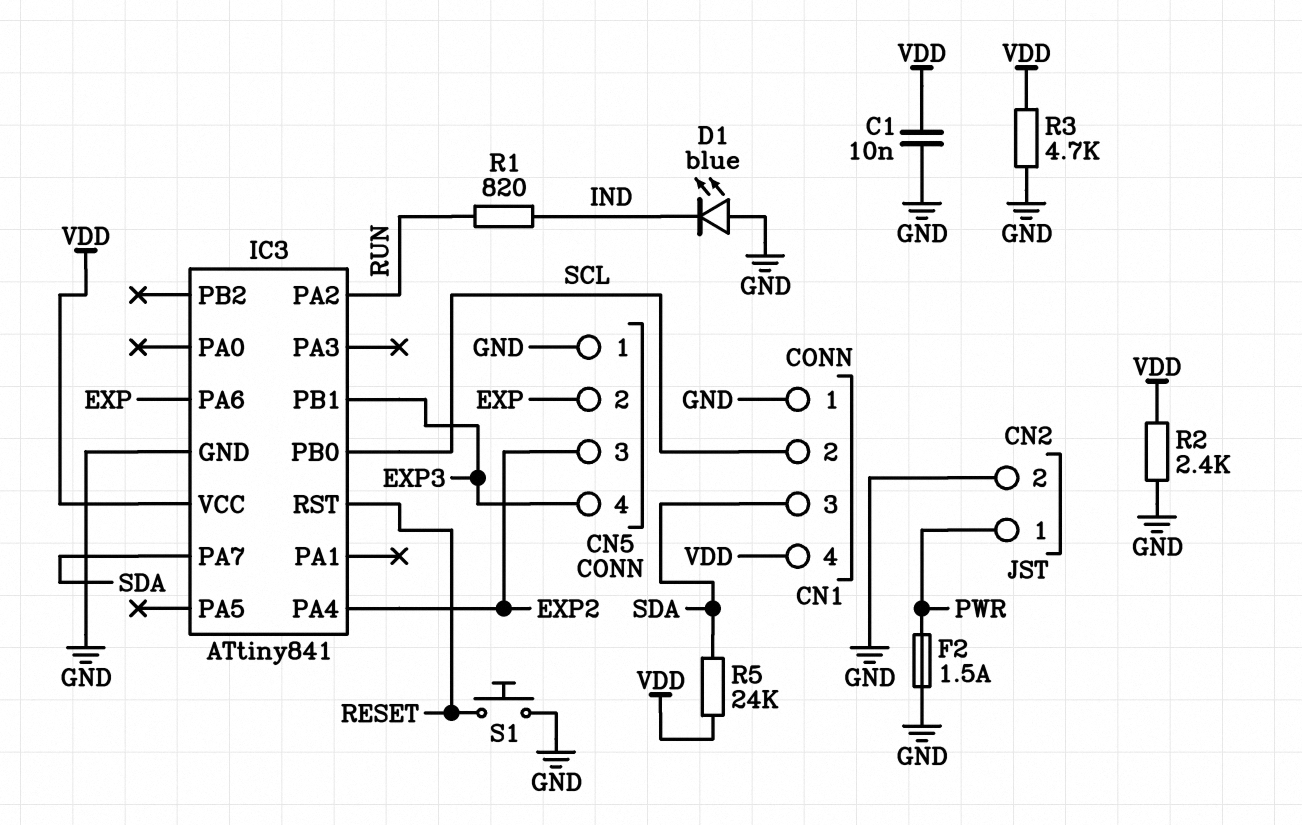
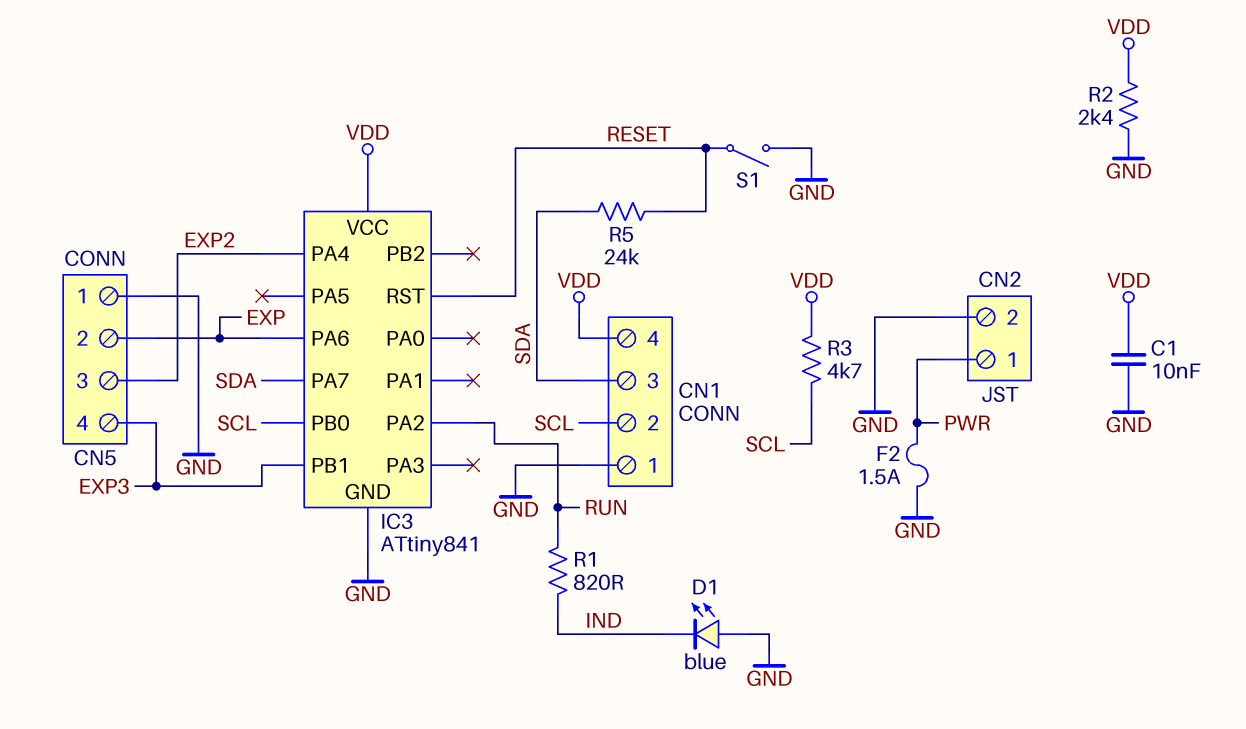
R3: 4.7k (GND, VDD) -> 4.7k (SCL, VDD)
R5: 24k (SDA, VDD) -> 24k (RESET, SDA)
S1: button (GND, RESET) -> switch (GND, RESET)

